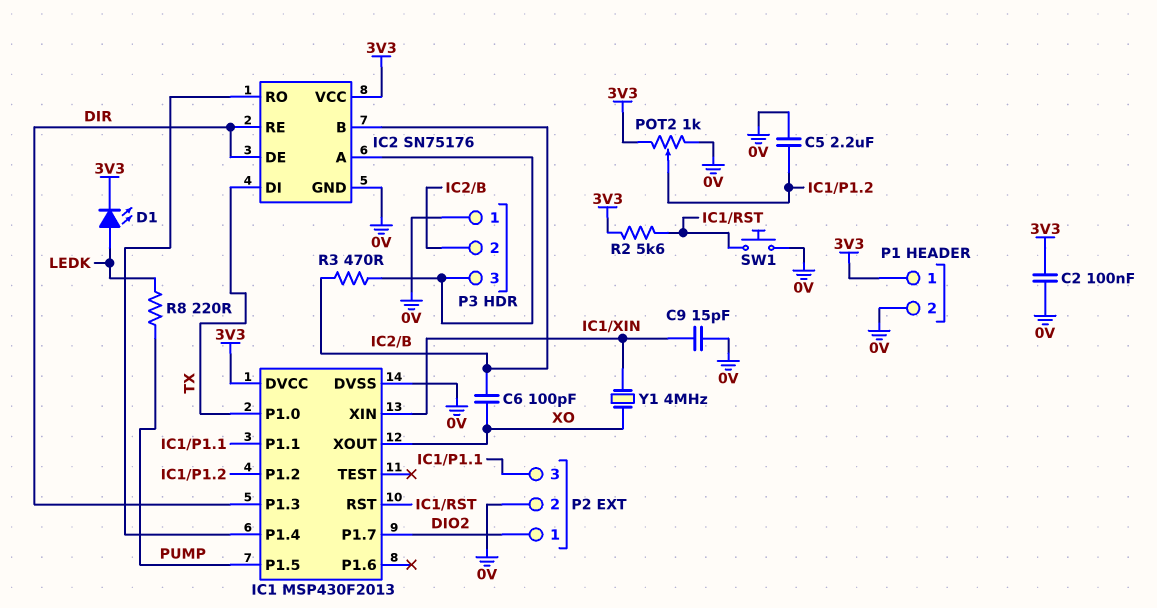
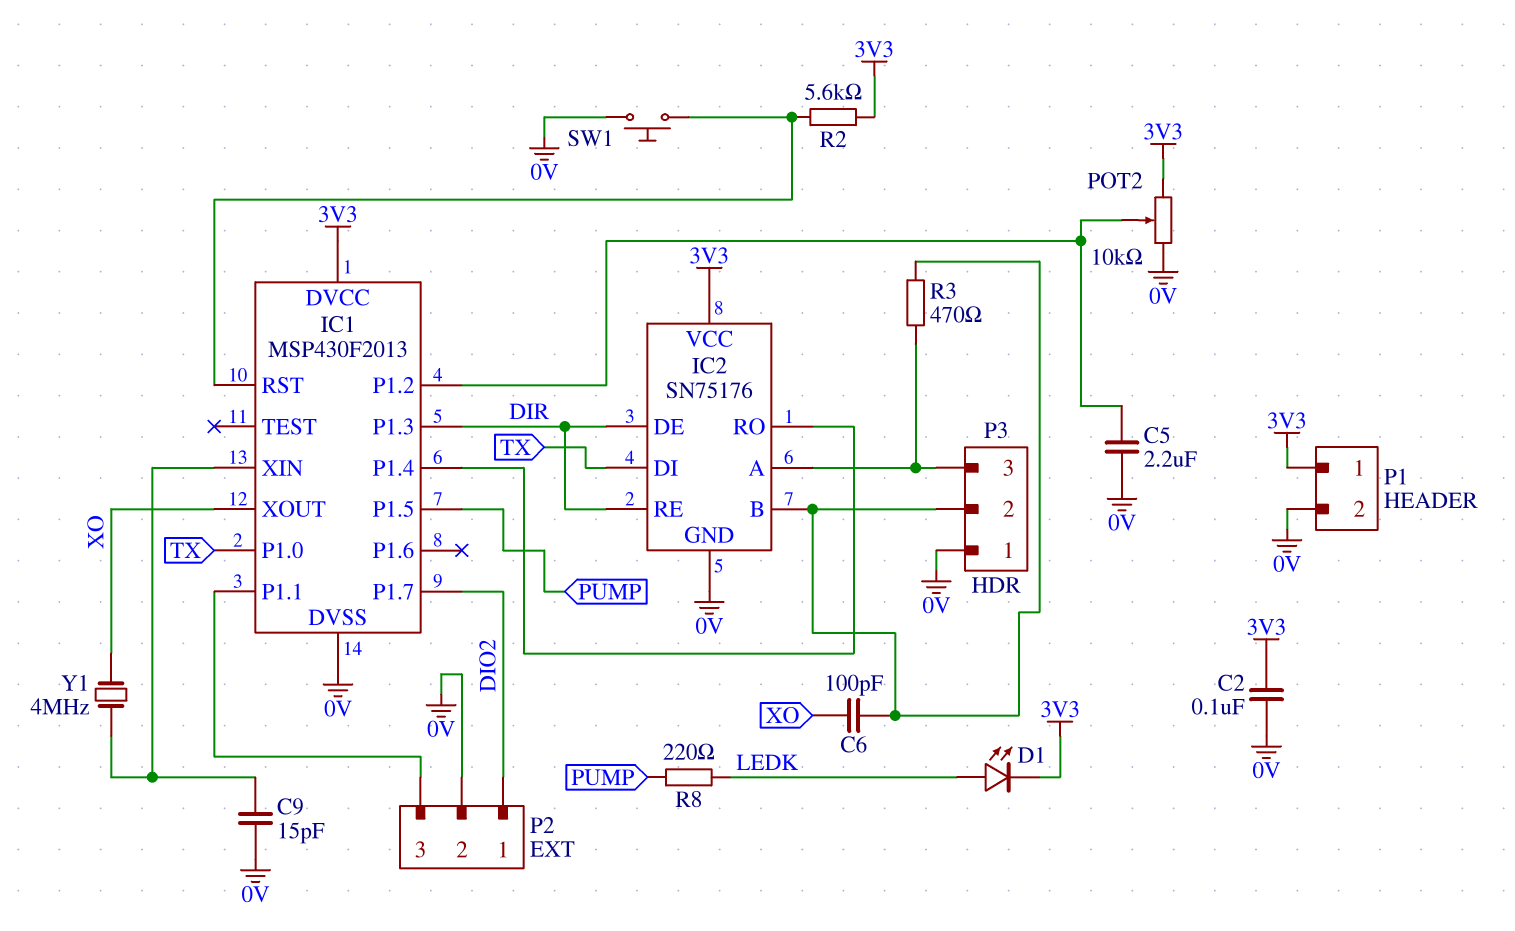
POT2: 1k (0V, 3V3, wiper IC1/P1.2) -> 10k (0V, 3V3, wiper IC1/P1.2)

